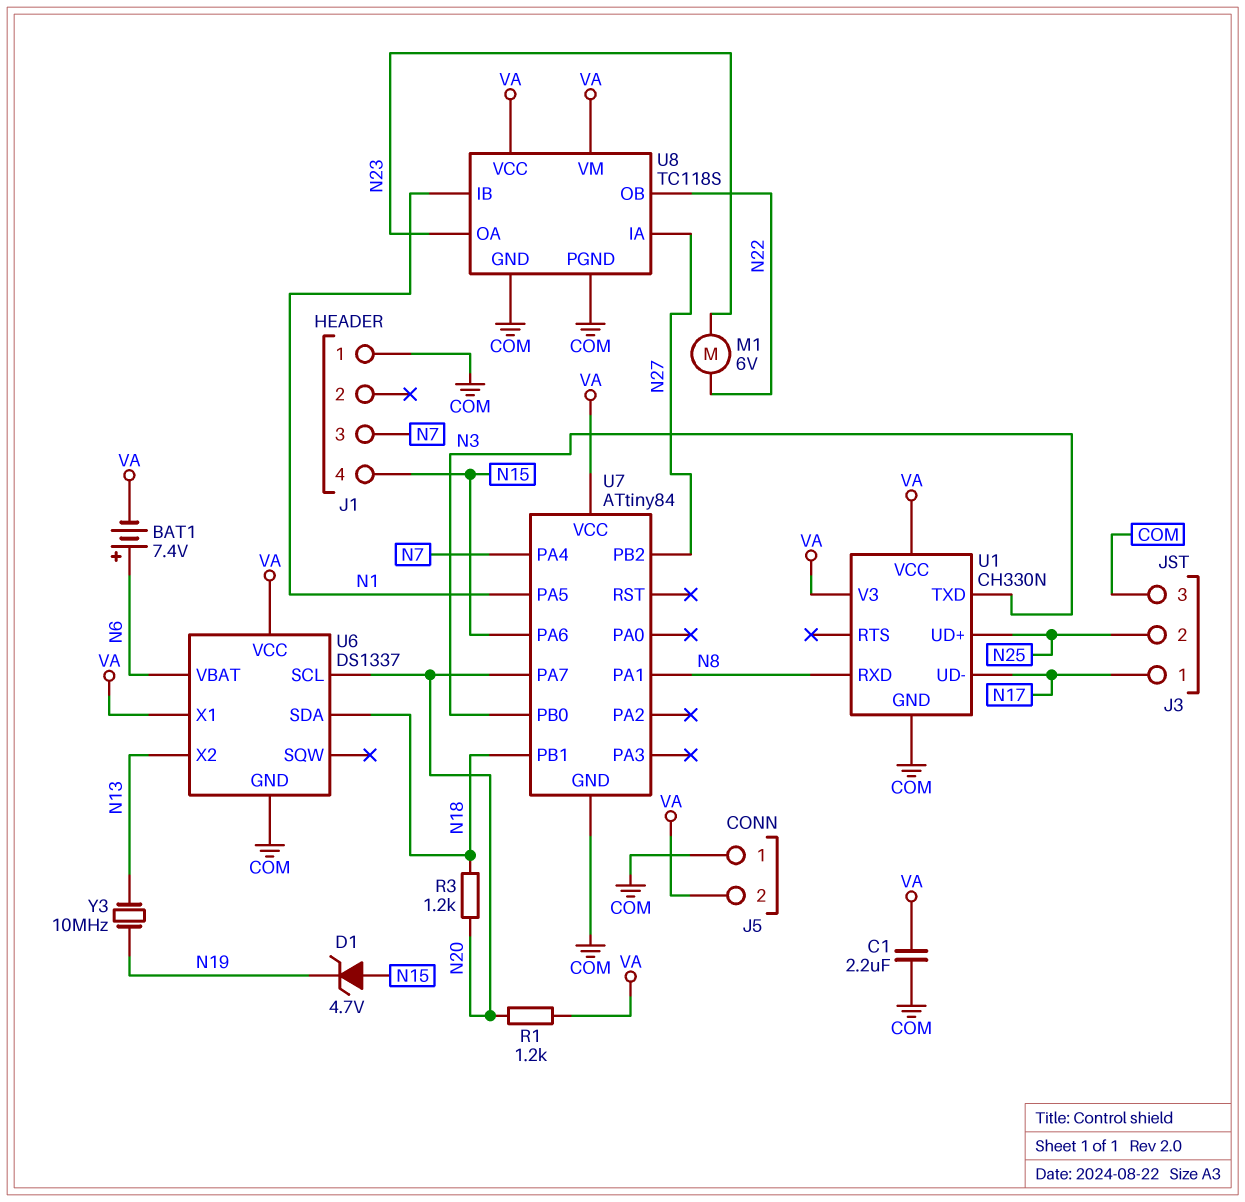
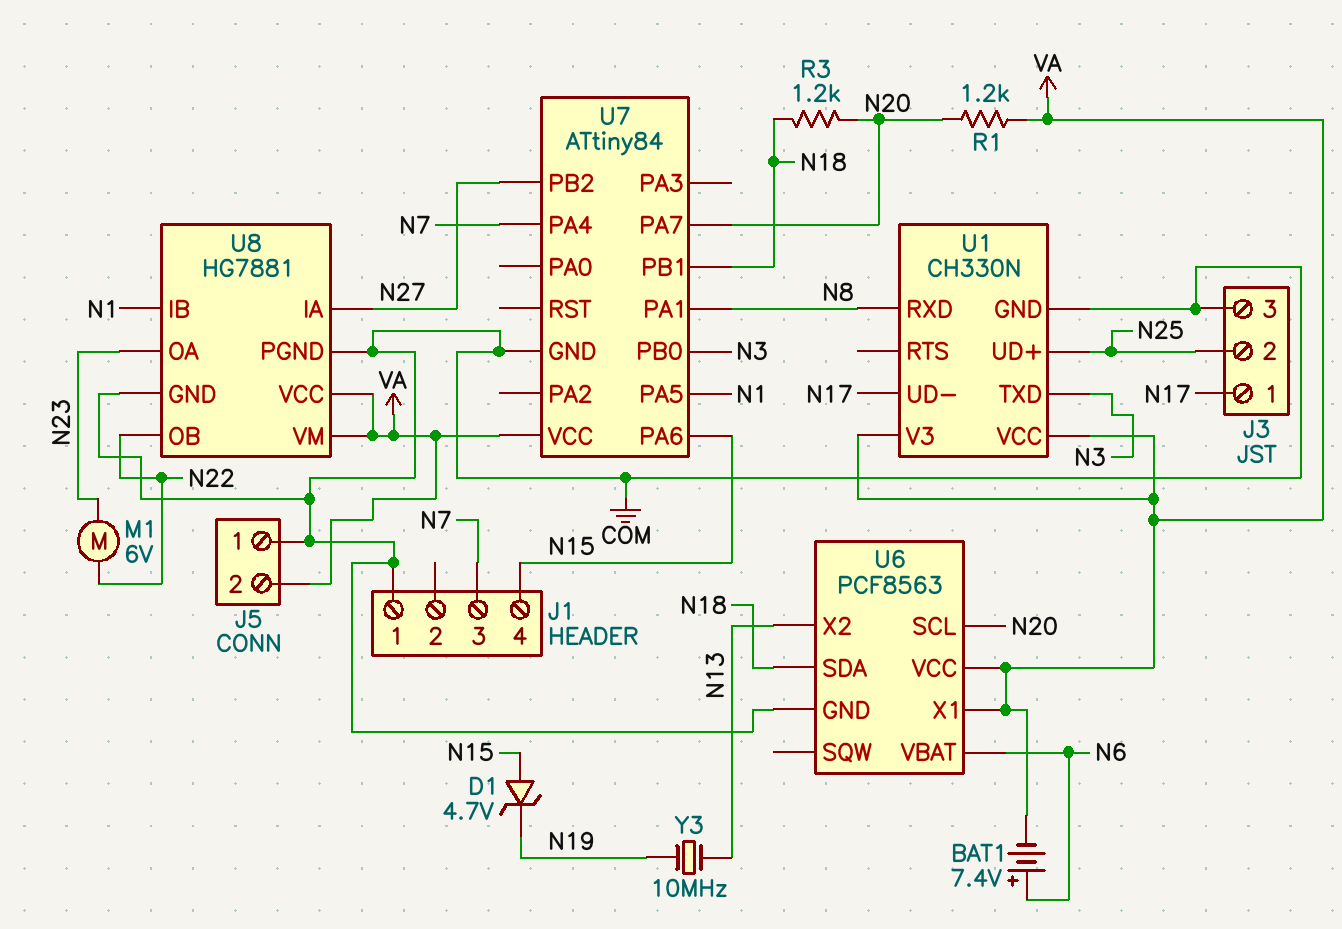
C1: 2.2uF (COM, VA) -> none
U6: DS1337 -> PCF8563
U8: TC118S -> HG7881

